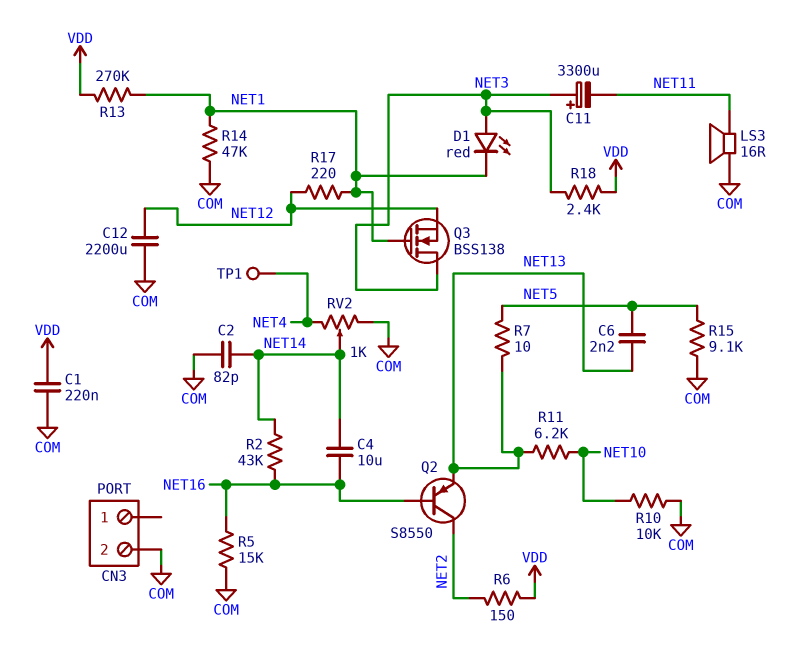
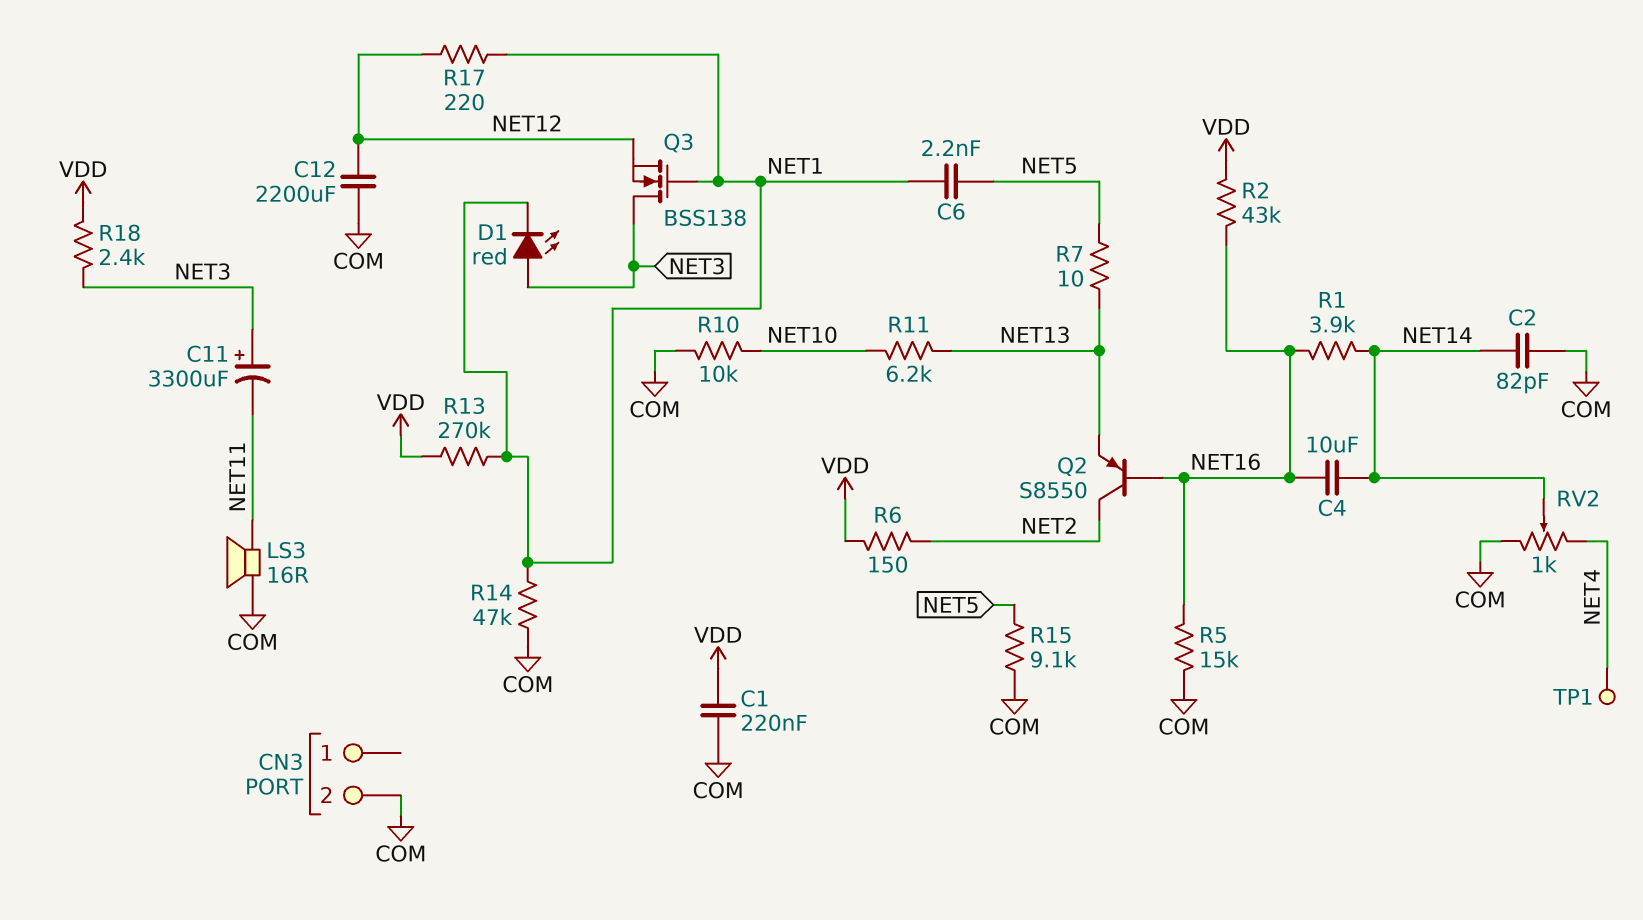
C6: 2.2nF (NET5, NET13) -> 2.2nF (NET1, NET5)
R1: none -> 3.9k (NET14, NET16)
R2: 43k (NET14, NET16) -> 43k (NET16, VDD)

